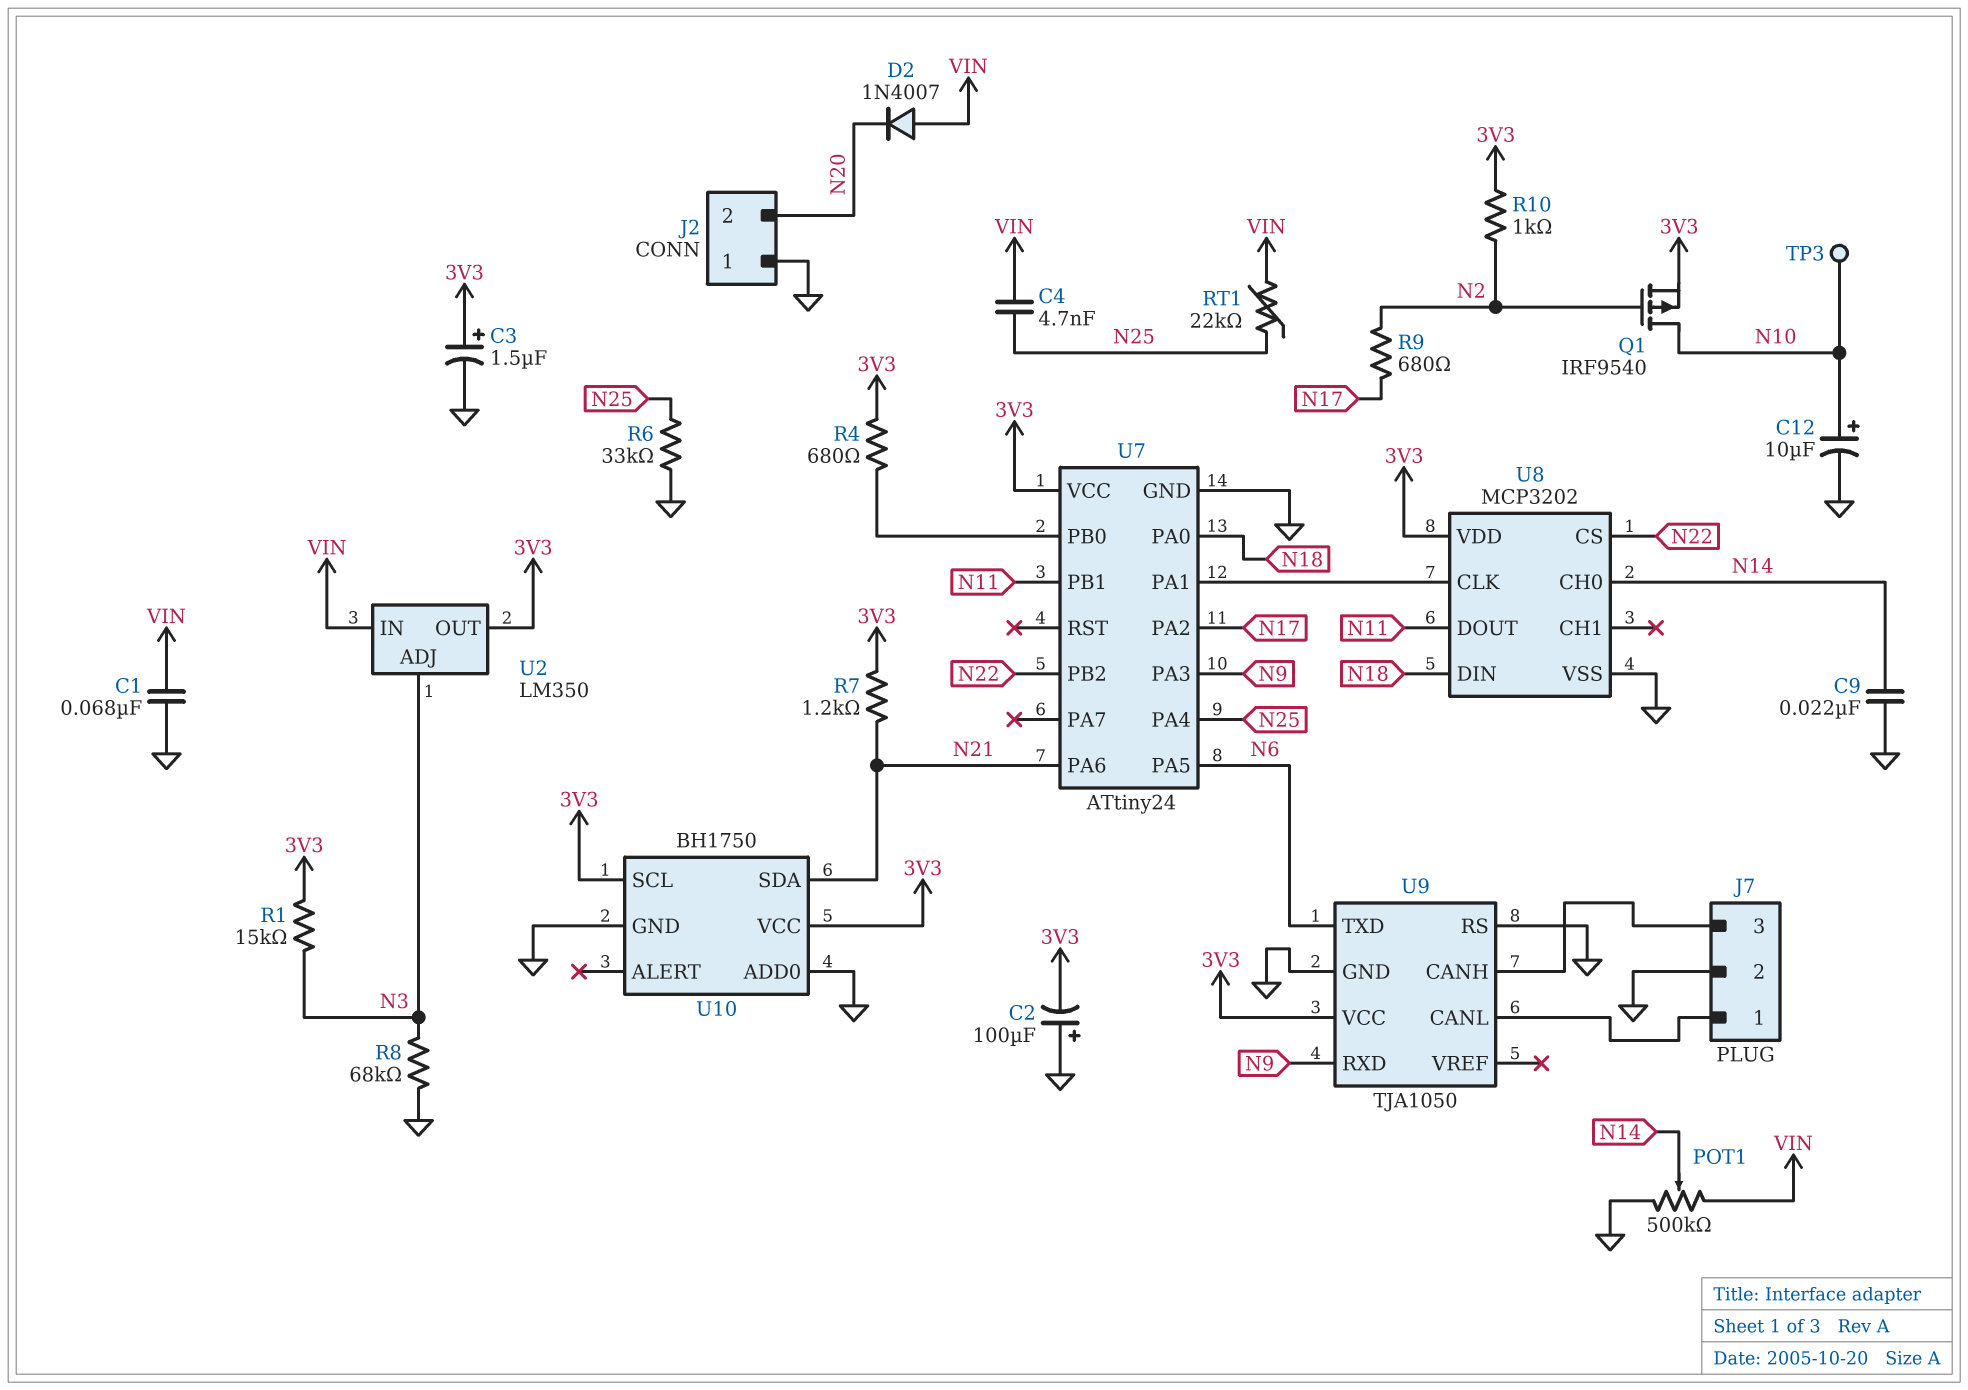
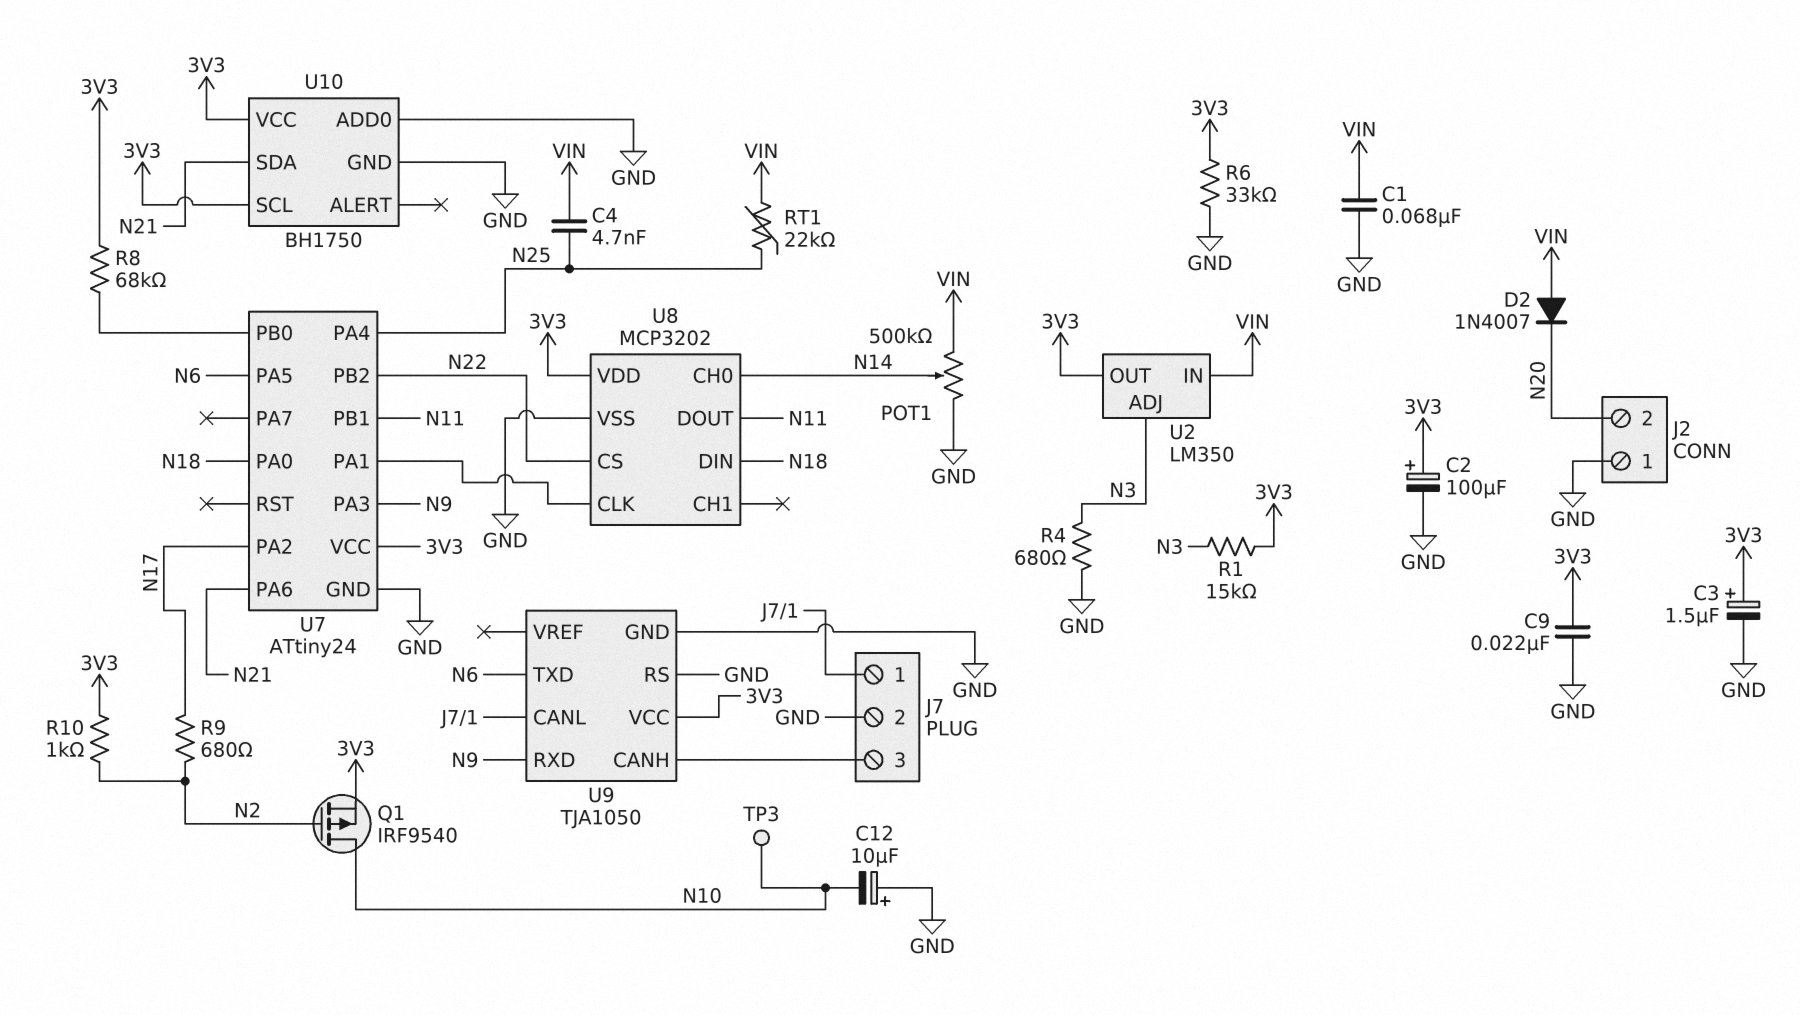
C2: 100uF (plus GND, minus 3V3) -> 100uF (plus 3V3, minus GND)
C9: 22nF (GND, N14) -> 22nF (3V3, GND)
C12: 10uF (plus N10, minus GND) -> 10uF (plus GND, minus N10)
R4: 680 (3V3, U7/PB0) -> 680 (GND, N3)
R6: 33k (GND, N25) -> 33k (3V3, GND)
R7: 1.2k (3V3, N21) -> none
R8: 68k (GND, N3) -> 68k (3V3, U7/PB0)

